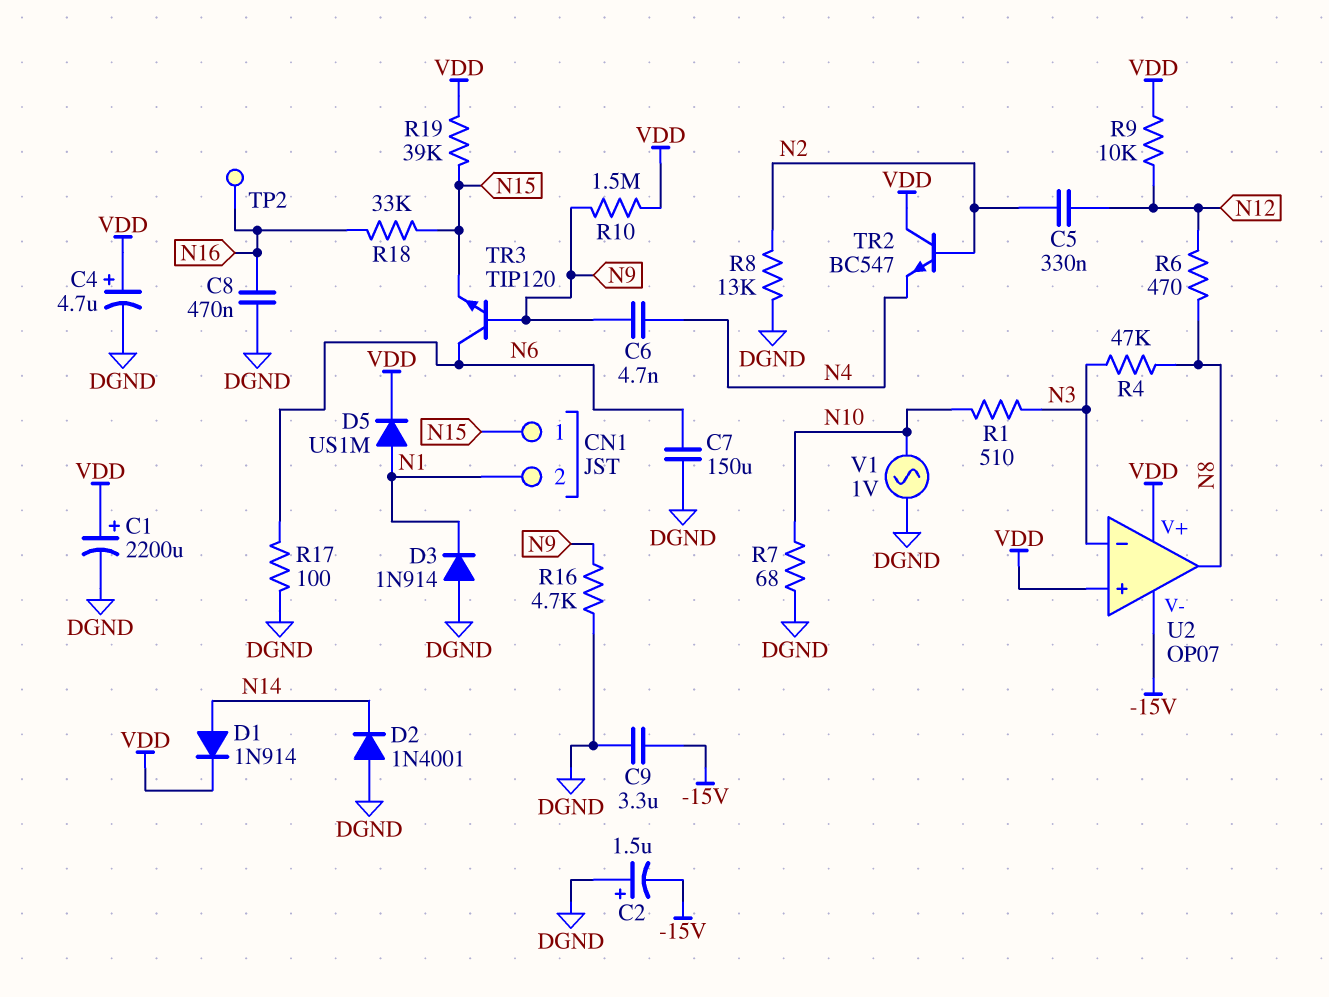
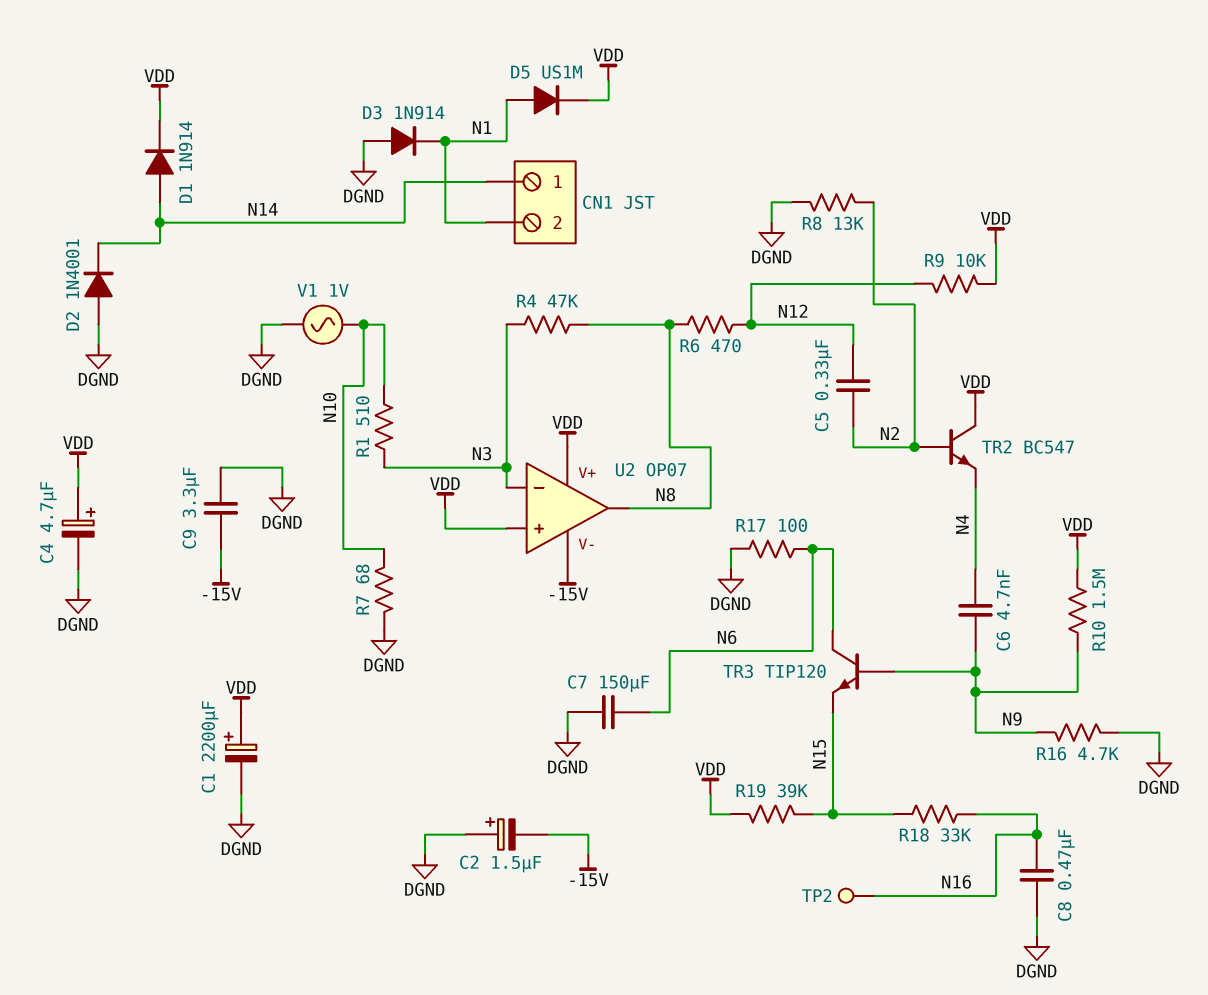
CN1 pin 1: N15 -> N14

